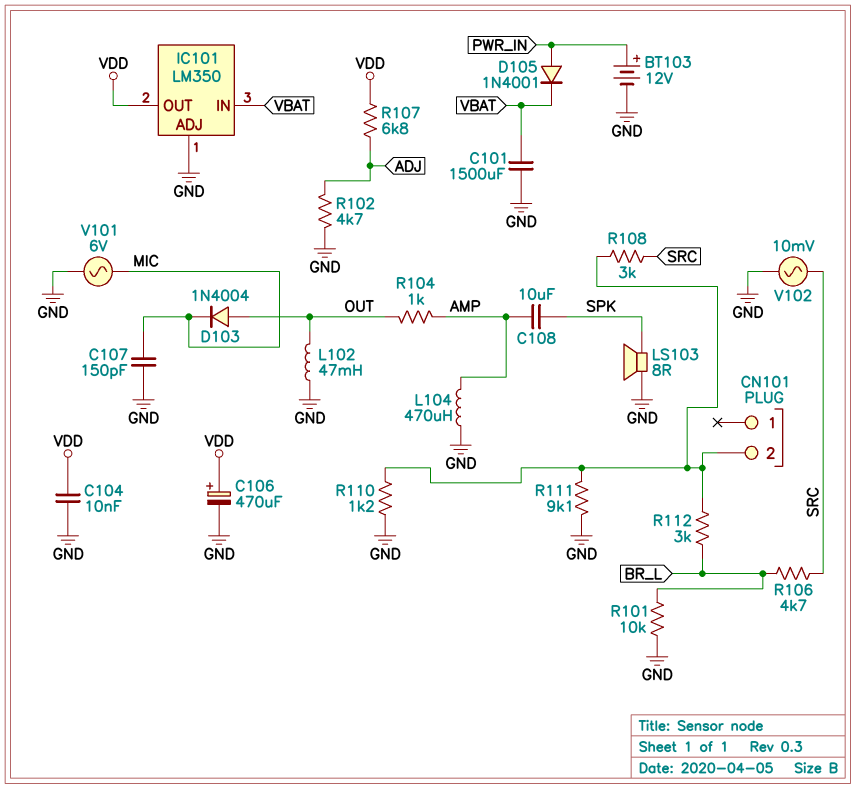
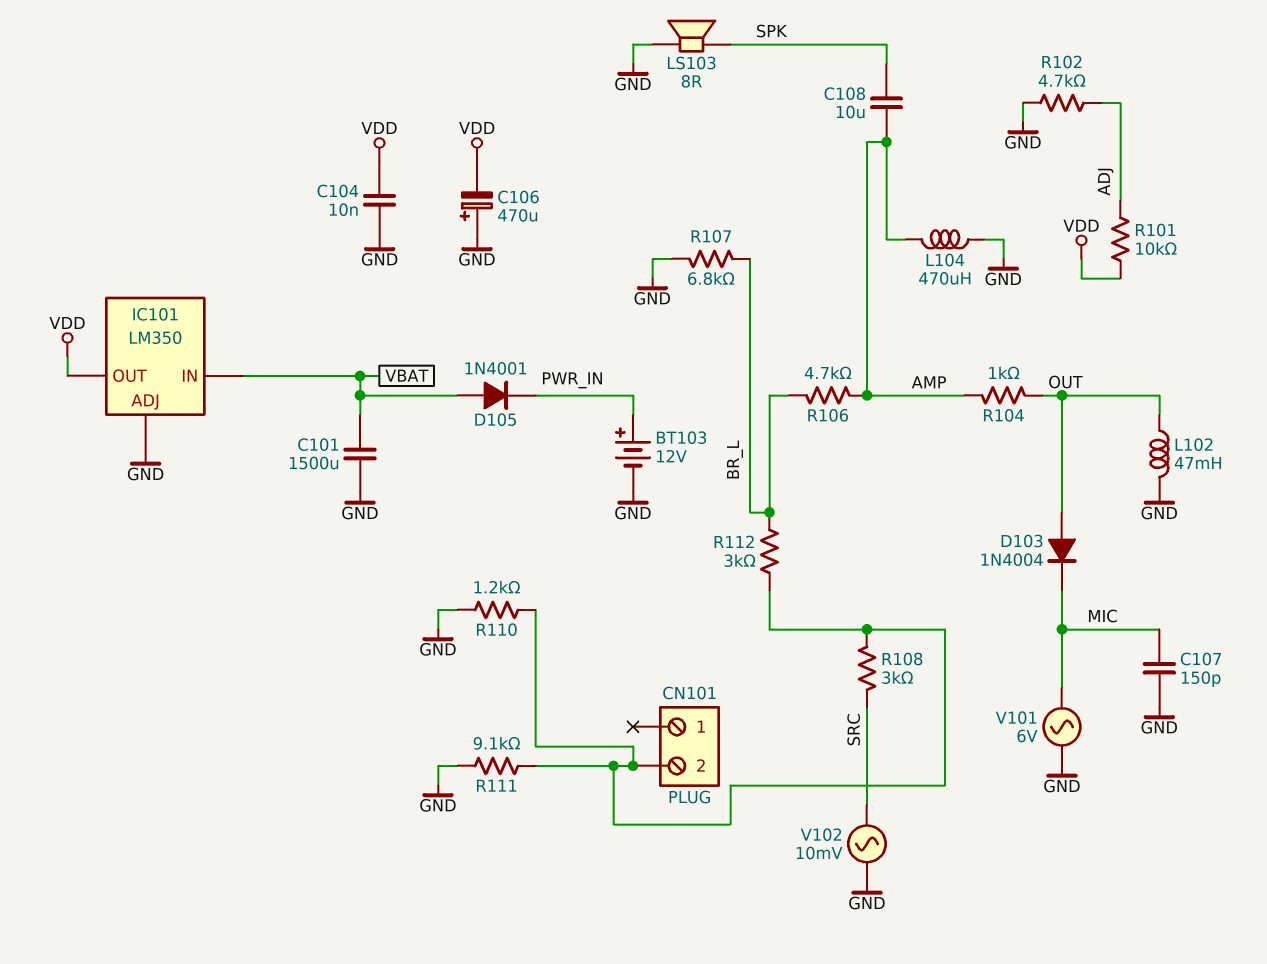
C106: 470uF (plus VDD, minus GND) -> 470uF (plus GND, minus VDD)
D105: diode 1N4001 (A PWR_IN, K VBAT) -> diode 1N4001 (A VBAT, K PWR_IN)
R101: 10k (BR_L, GND) -> 10k (ADJ, VDD)
R106: 4.7k (BR_L, SRC) -> 4.7k (AMP, BR_L)
R107: 6.8k (ADJ, VDD) -> 6.8k (BR_L, GND)

